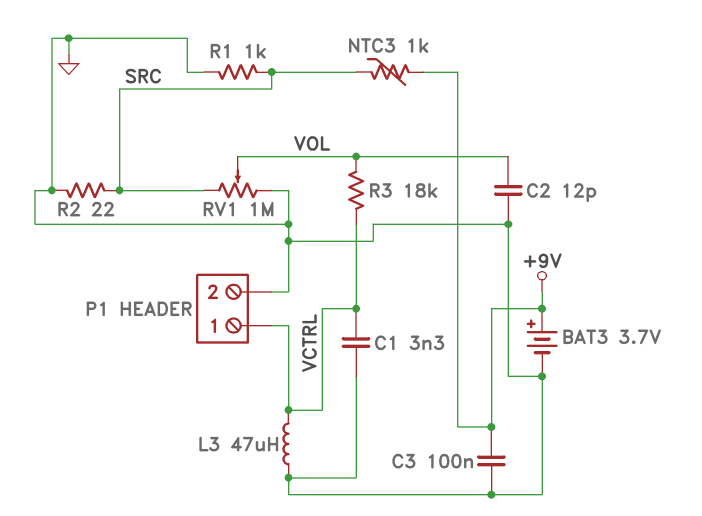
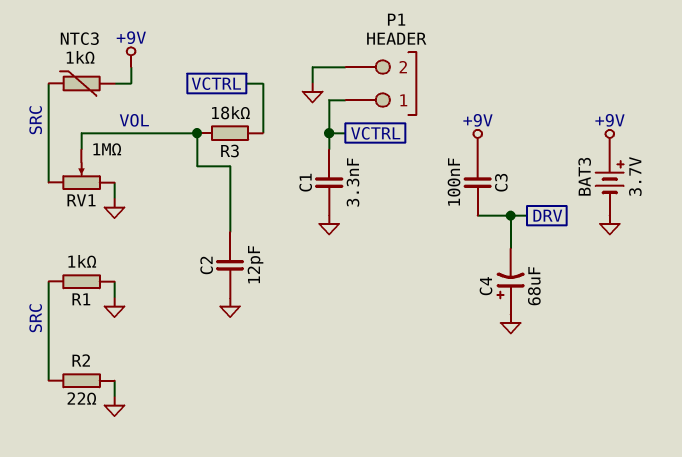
C3: 100nF (+9V, GND) -> 100nF (+9V, DRV)
C4: none -> 68uF (plus GND, minus DRV)
L3: 47uH (GND, VCTRL) -> none

